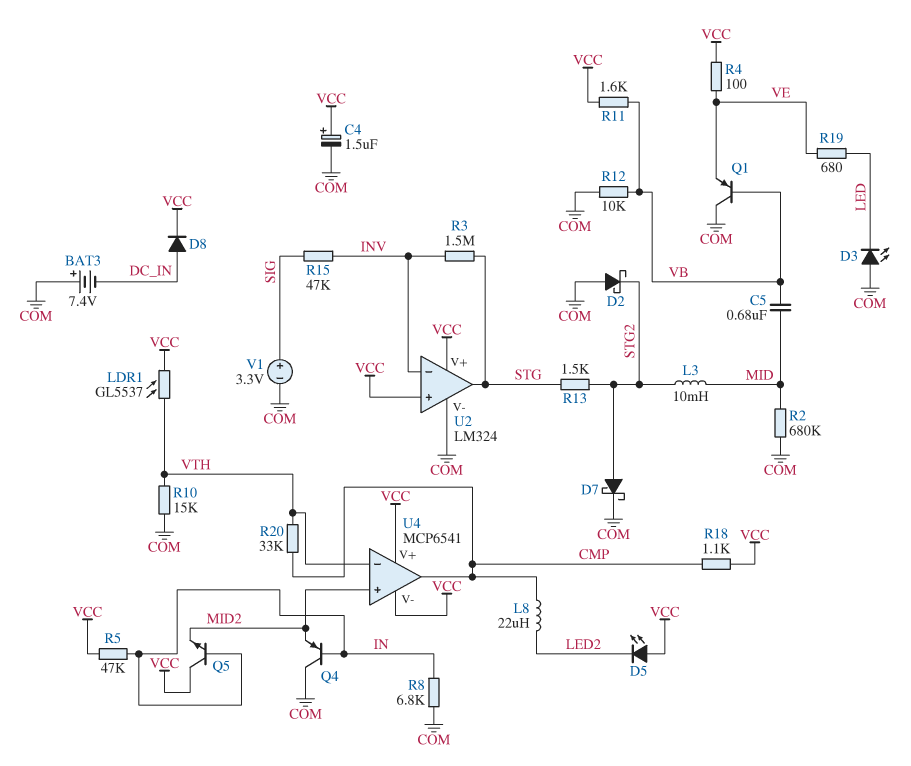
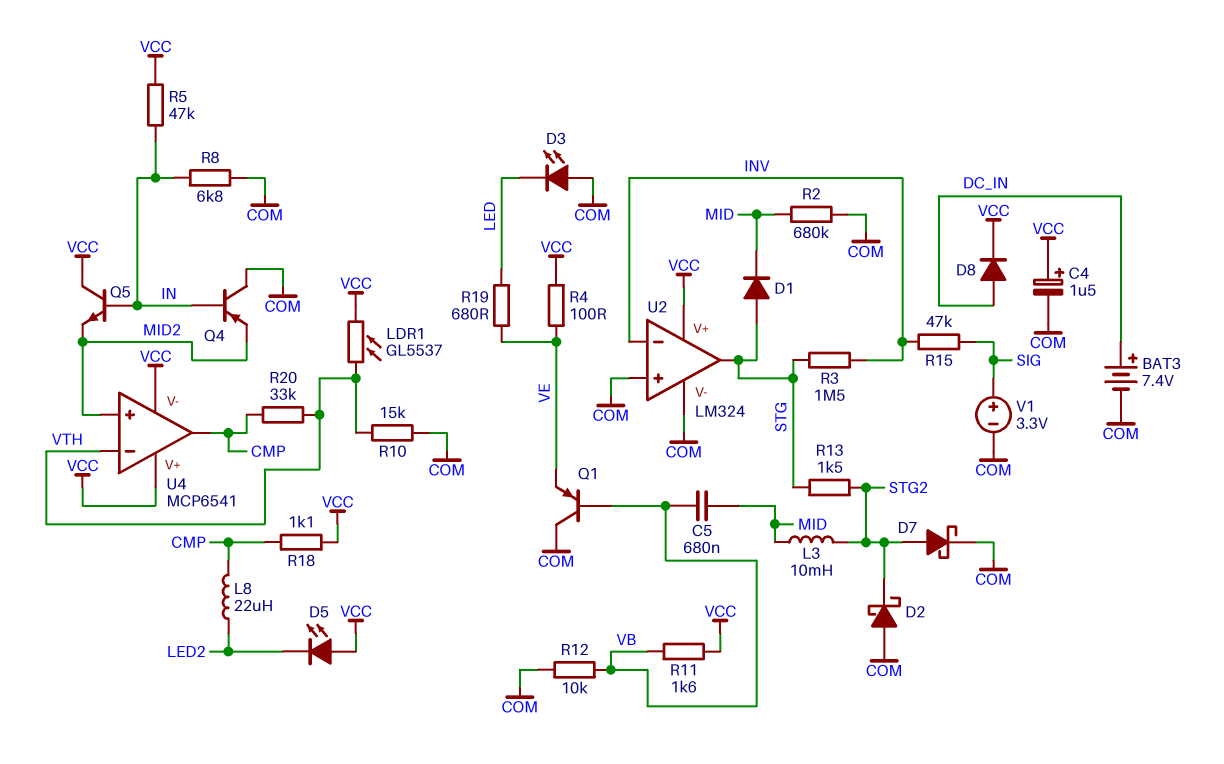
BAT3: 7.4V (plus COM, minus DC_IN) -> 7.4V (plus DC_IN, minus COM)
D1: none -> diode (A STG, K MID)
U2 pin in+: VCC -> COM

